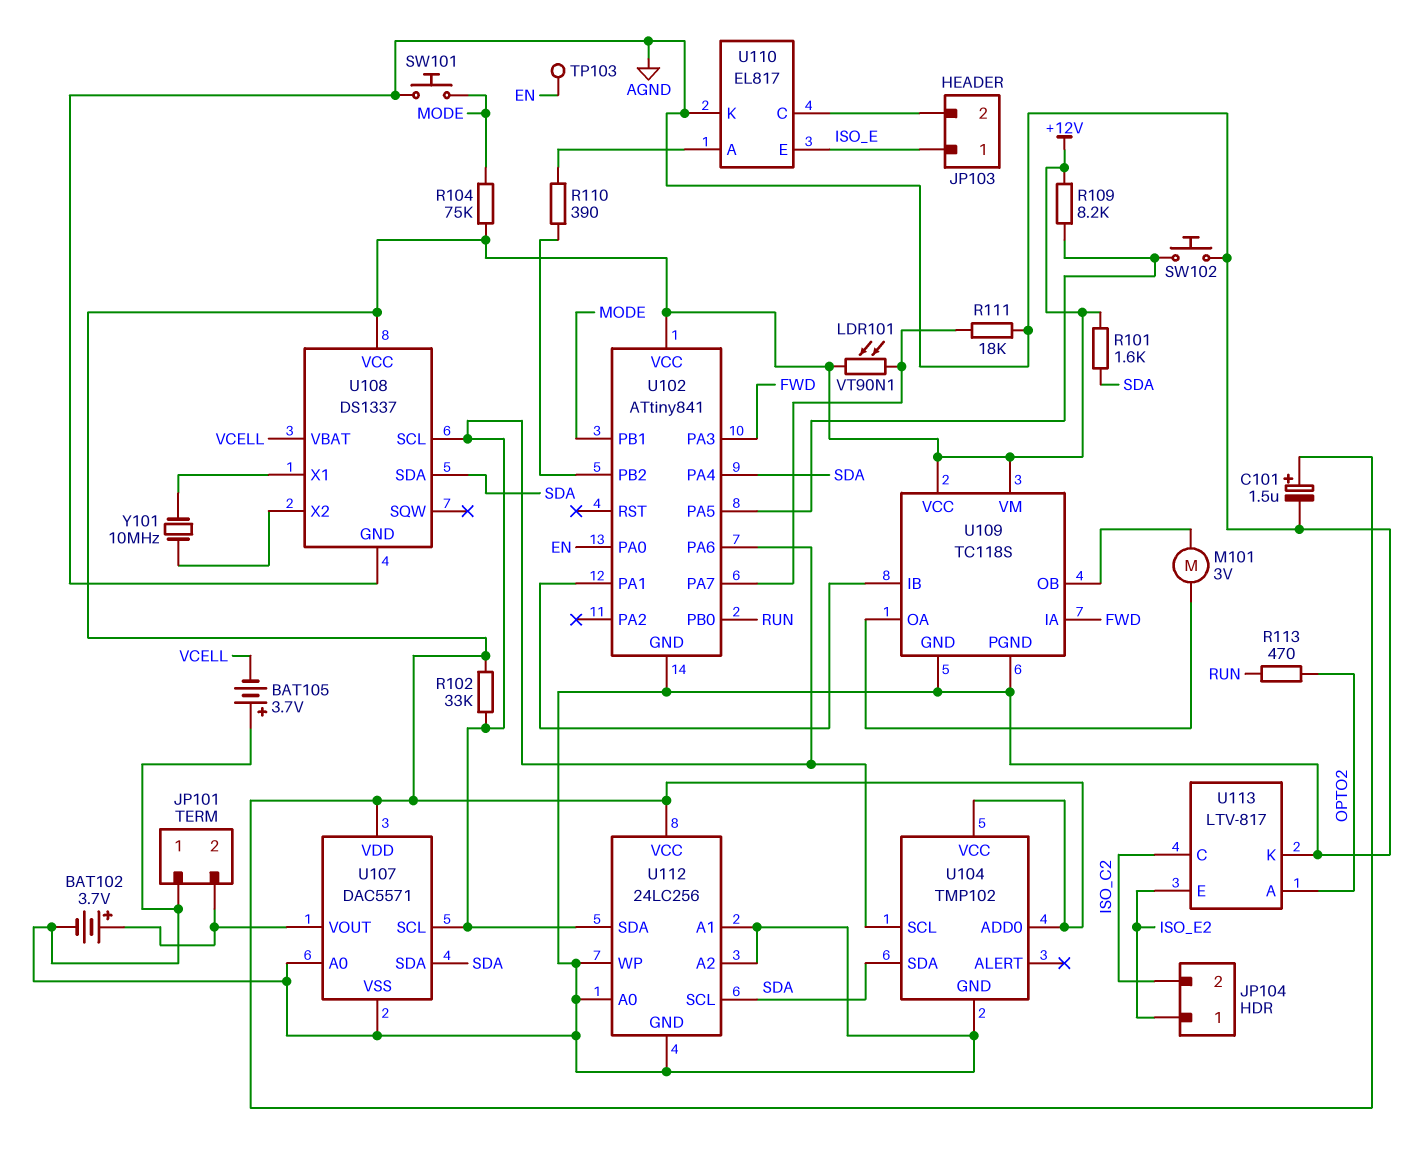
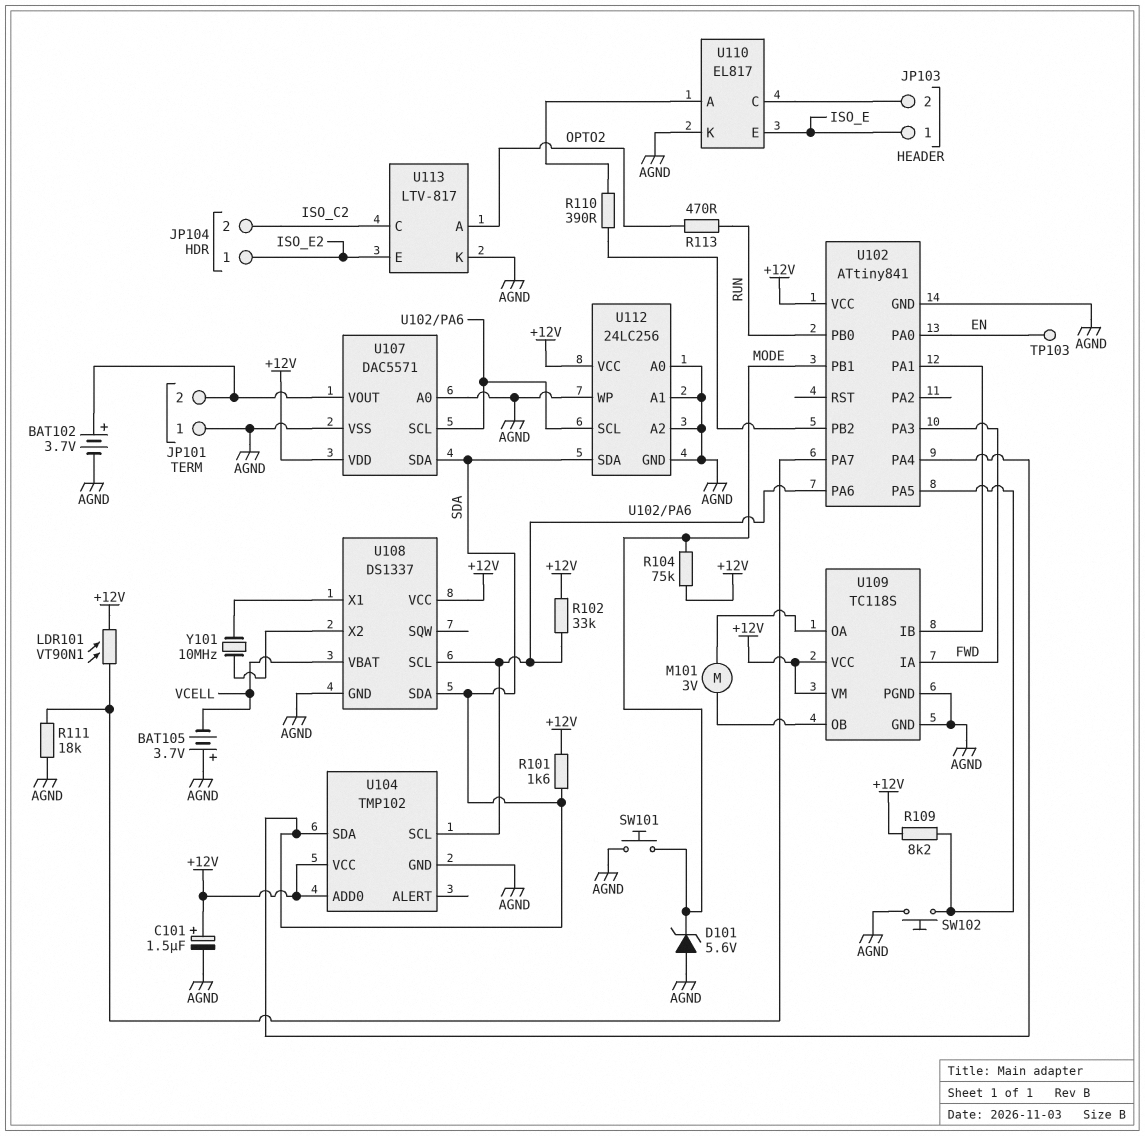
D101: none -> zener 5.6V (A AGND, K MODE)
U112 pin SCL: SDA -> U102/PA6
U112 pin SDA: U102/PA6 -> SDA

